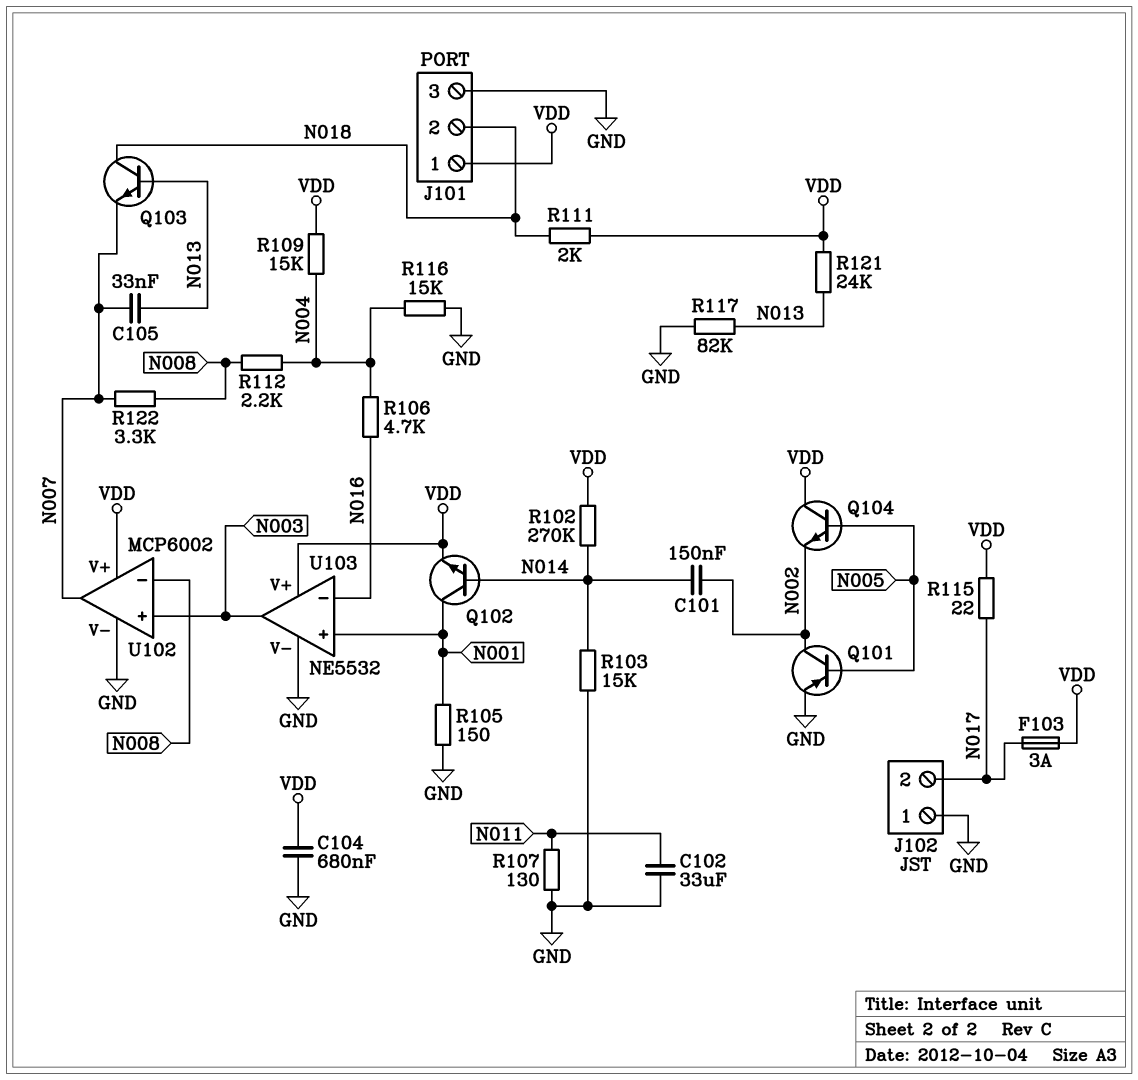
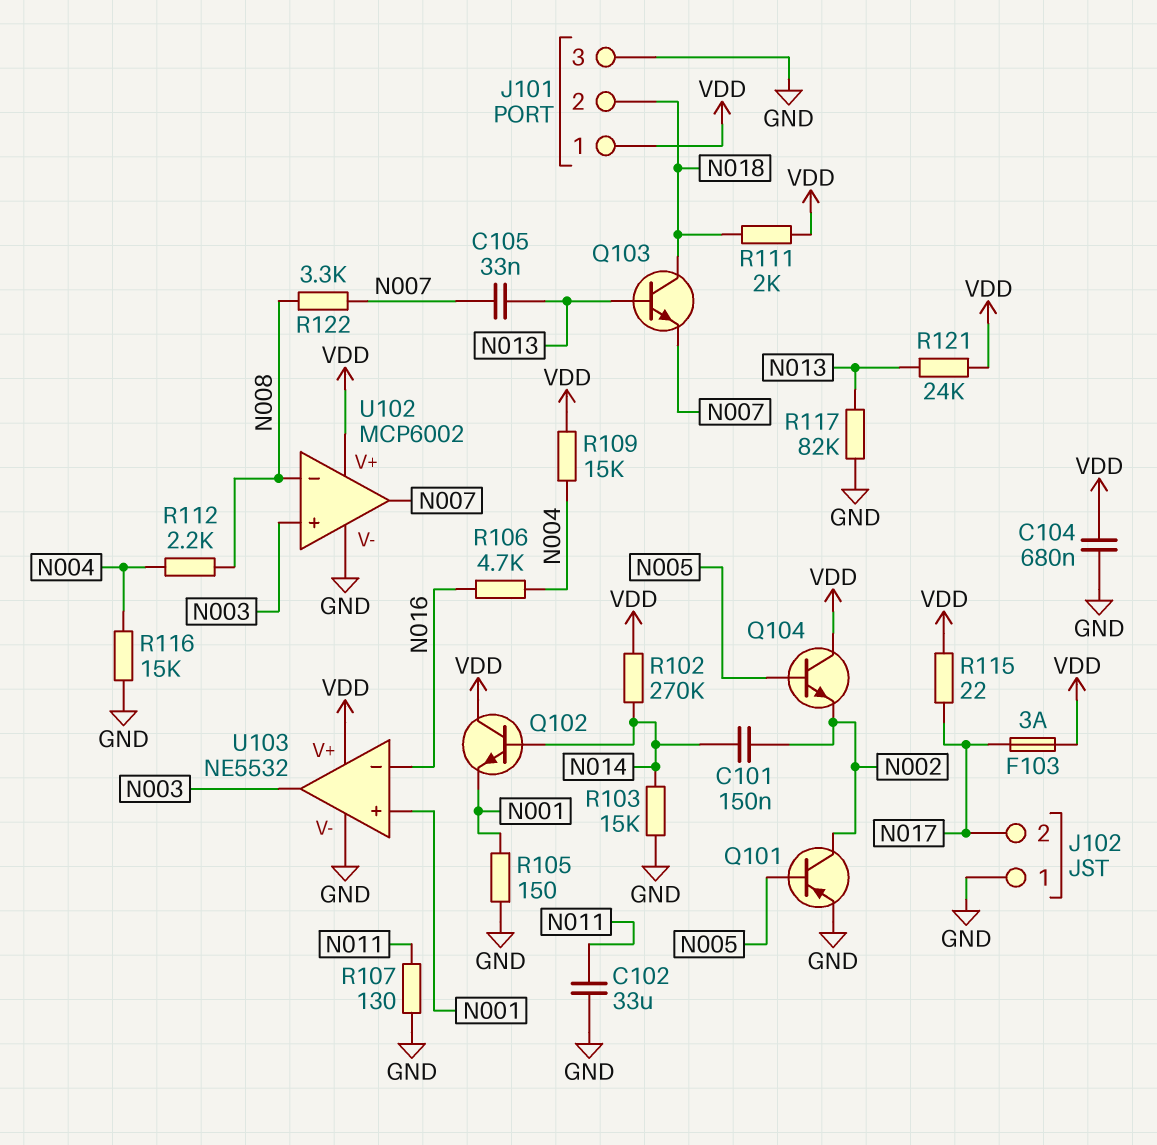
Q102: NPN (B N014, C N001, E VDD) -> NPN (B N014, C VDD, E N001)

